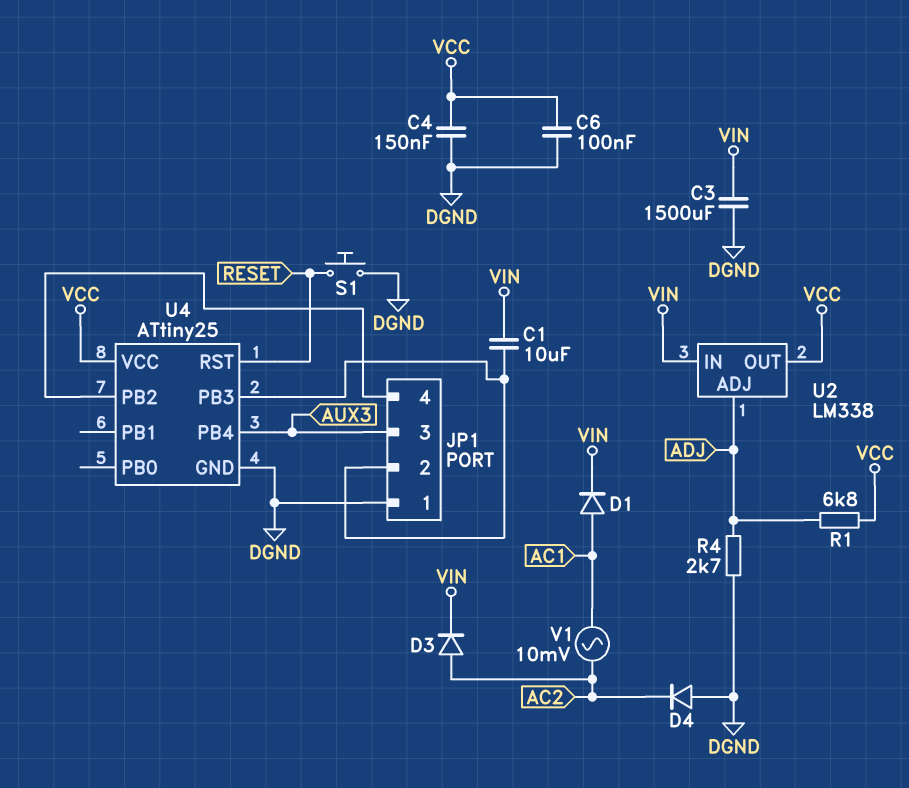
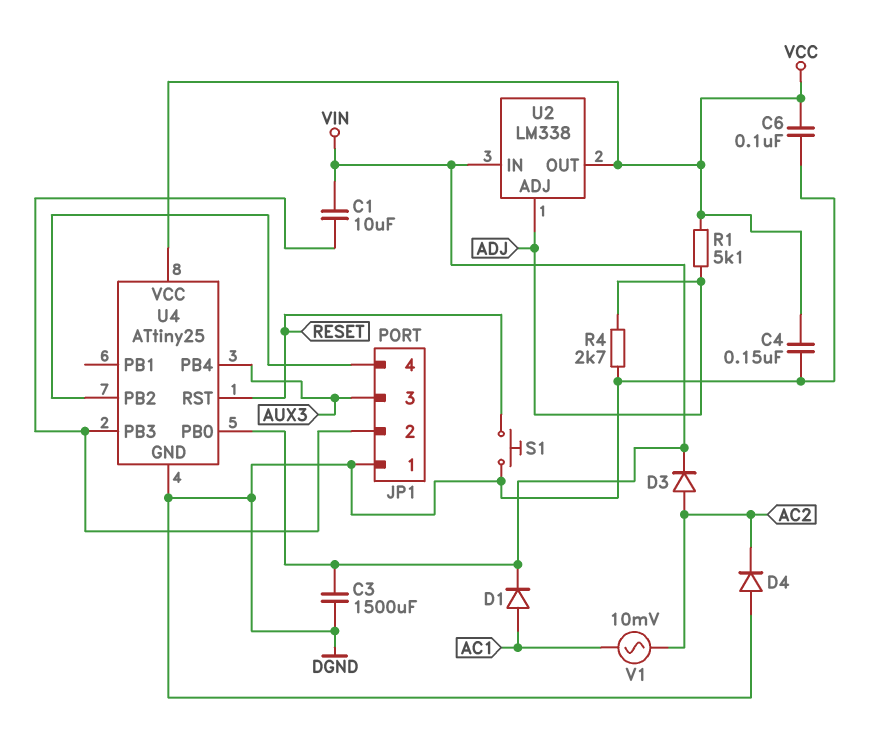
R1: 6.8k (ADJ, VCC) -> 5.1k (ADJ, VCC)
U4 pin PB0: none -> VIN

